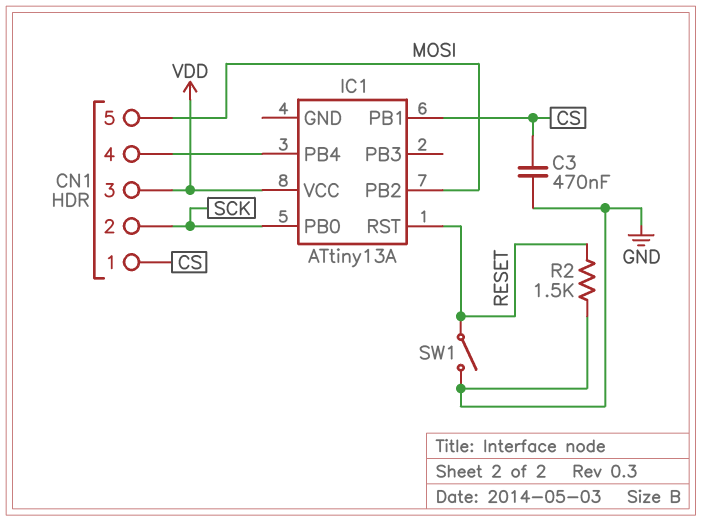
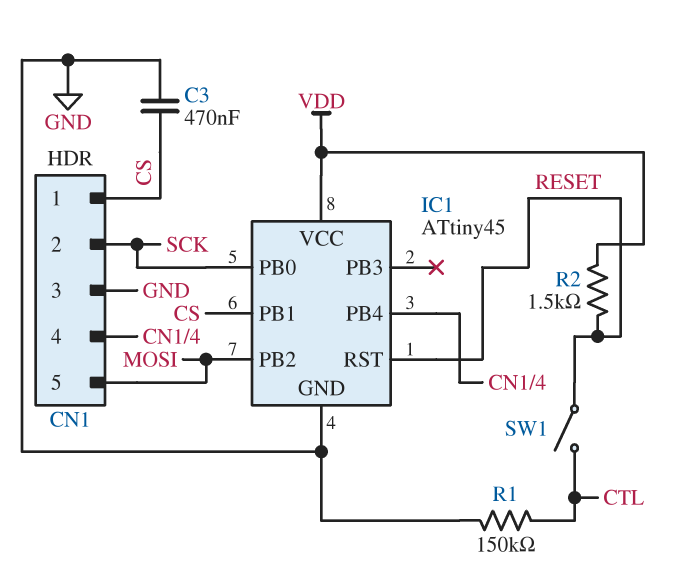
CN1 pin 3: VDD -> GND
IC1: ATtiny13A -> ATtiny45
IC1 pin GND: none -> GND
R1: none -> 150k (CTL, GND)
R2: 1.5k (GND, RESET) -> 1.5k (RESET, VDD)
SW1: switch (GND, RESET) -> switch (CTL, RESET)

